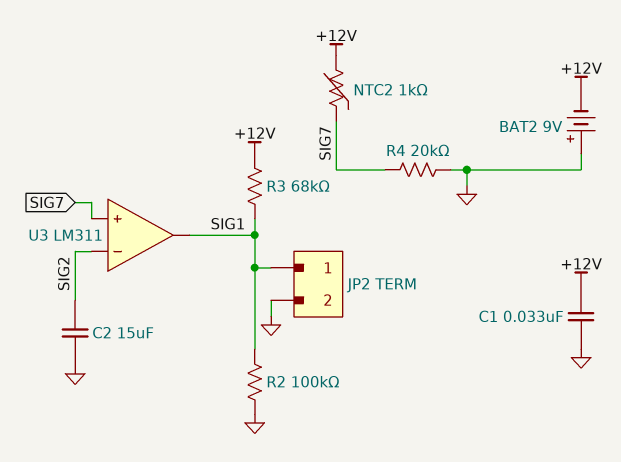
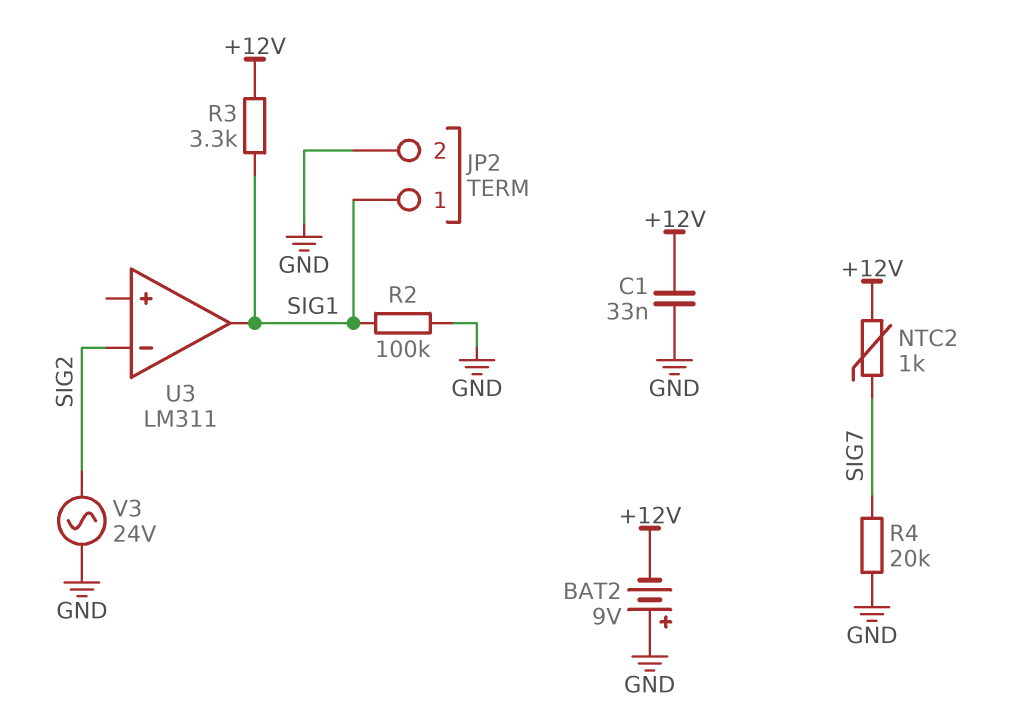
C2: 15uF (GND, SIG2) -> none
R3: 68k (+12V, SIG1) -> 3.3k (+12V, SIG1)
U3 pin in+: SIG7 -> none
V3: none -> AC 24V (GND, SIG2)

